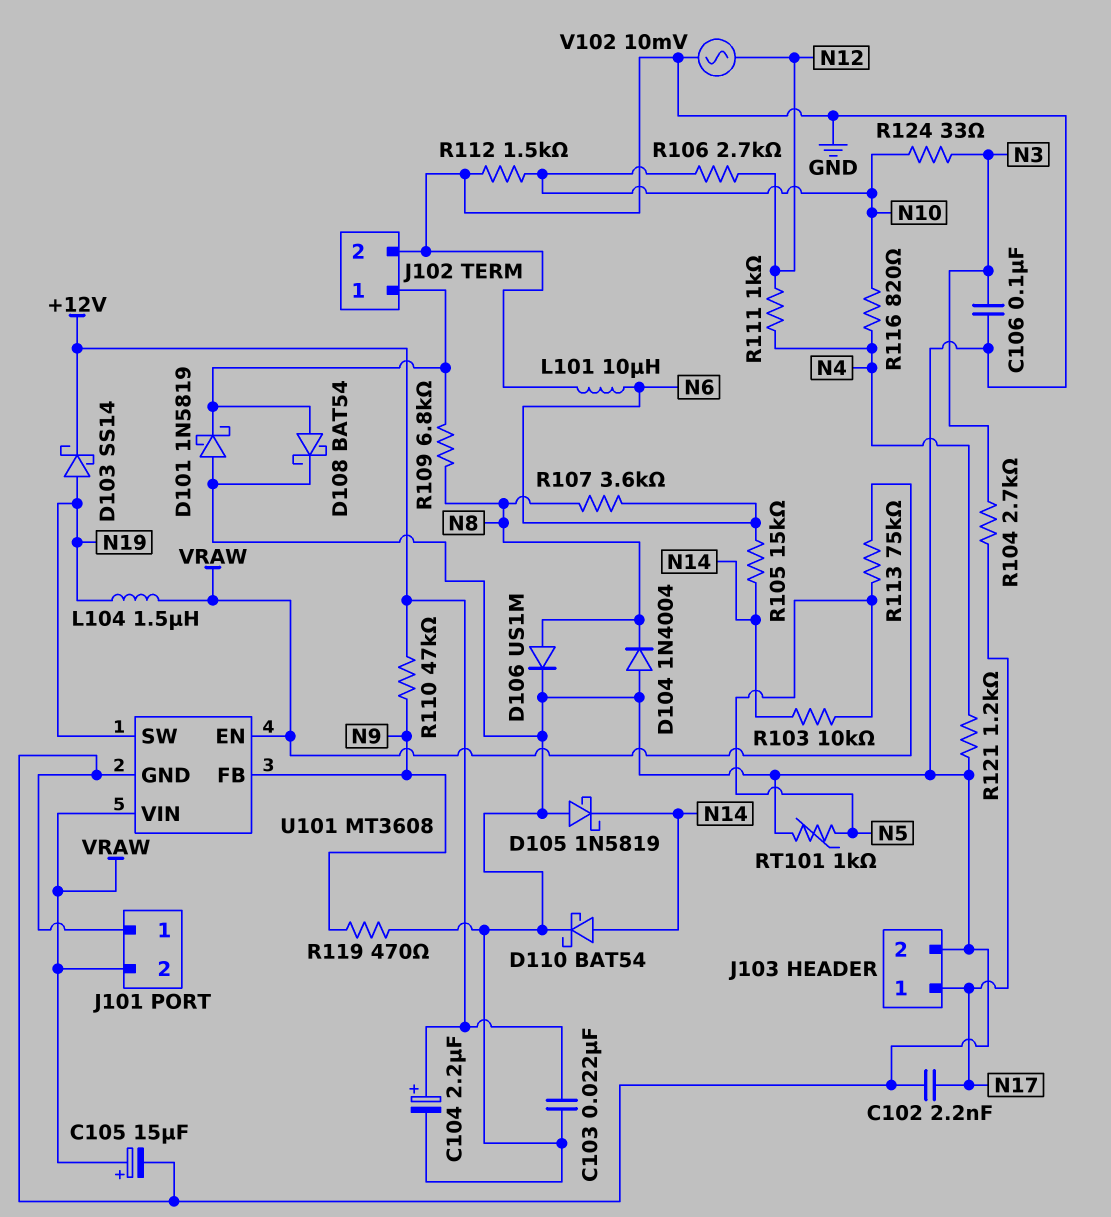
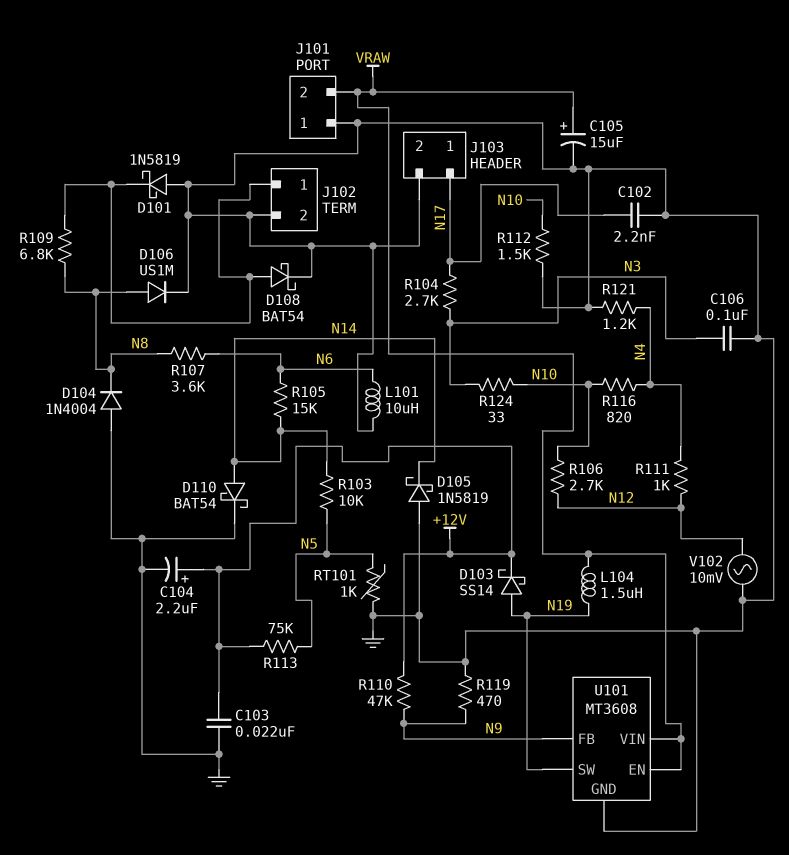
R113: 75k (N5, VRAW) -> 75k (+12V, N5)

